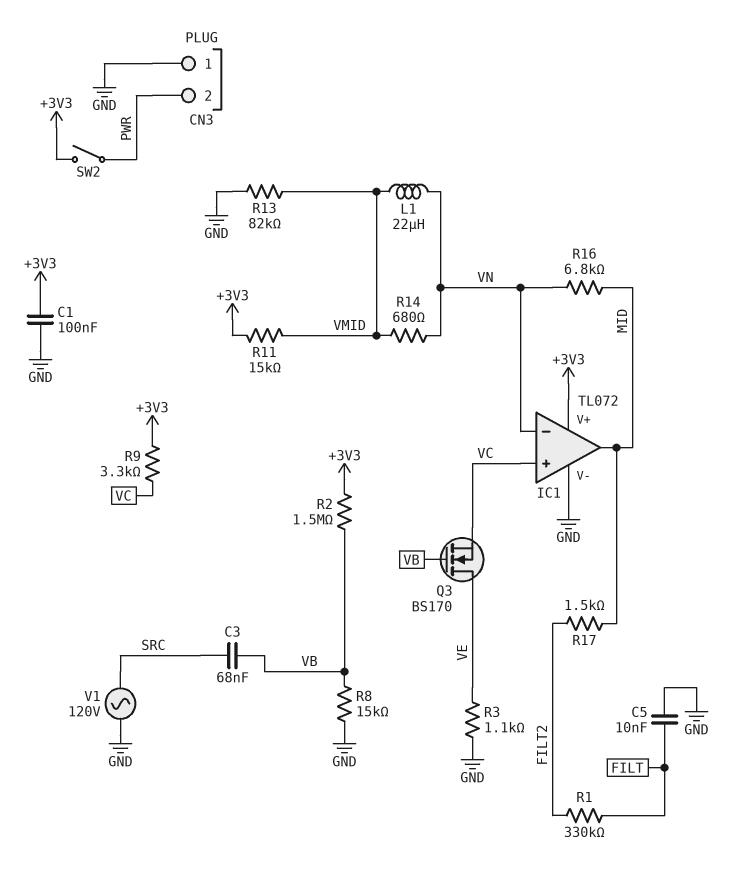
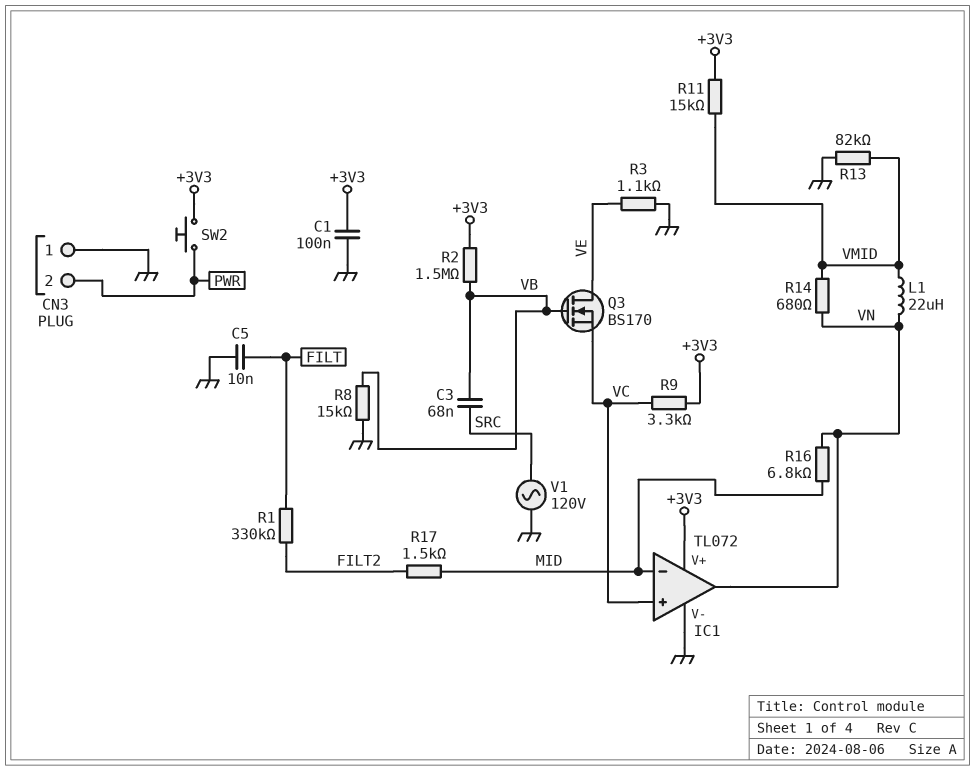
IC1 pin in-: VN -> MID
IC1 pin out: MID -> VN
SW2: switch (+3V3, PWR) -> button (+3V3, PWR)

